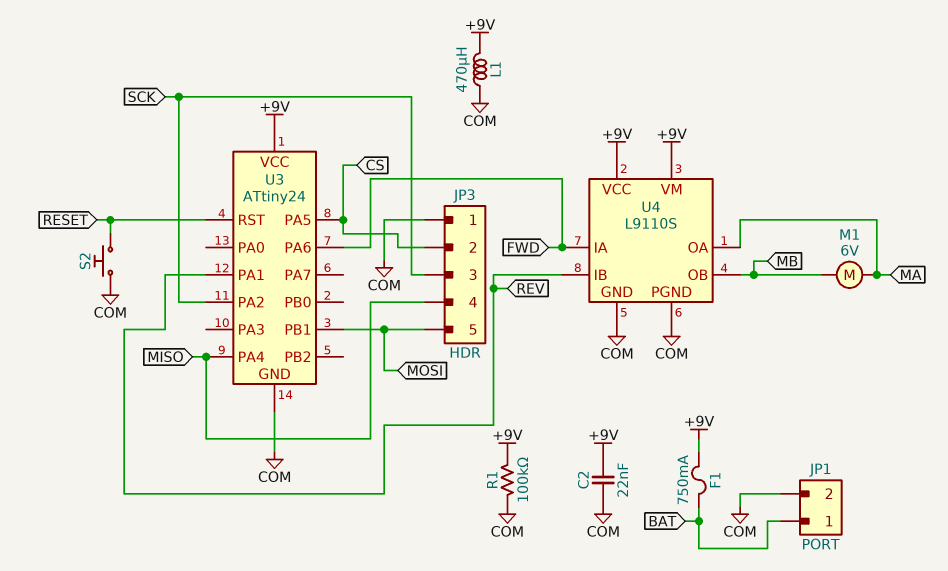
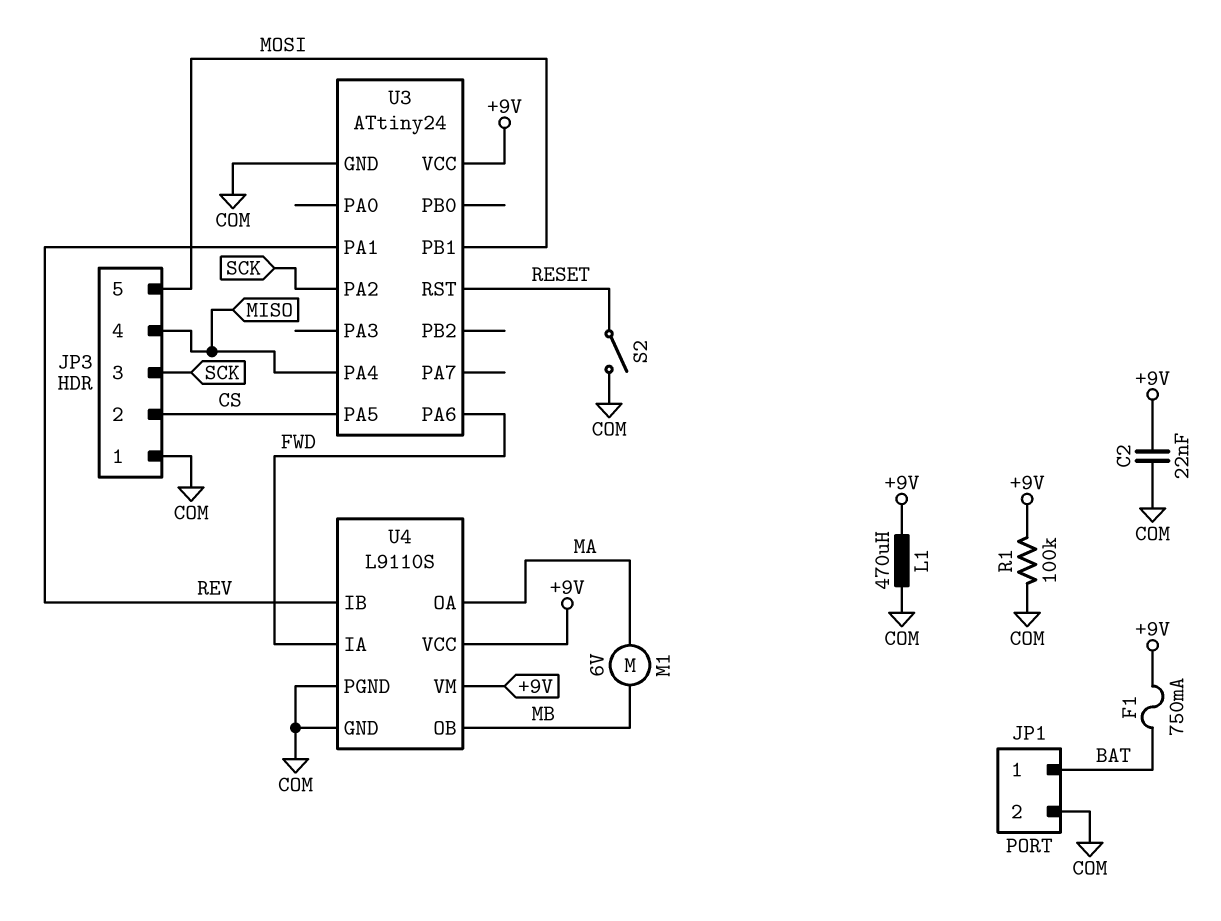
S2: button (COM, RESET) -> switch (COM, RESET)

